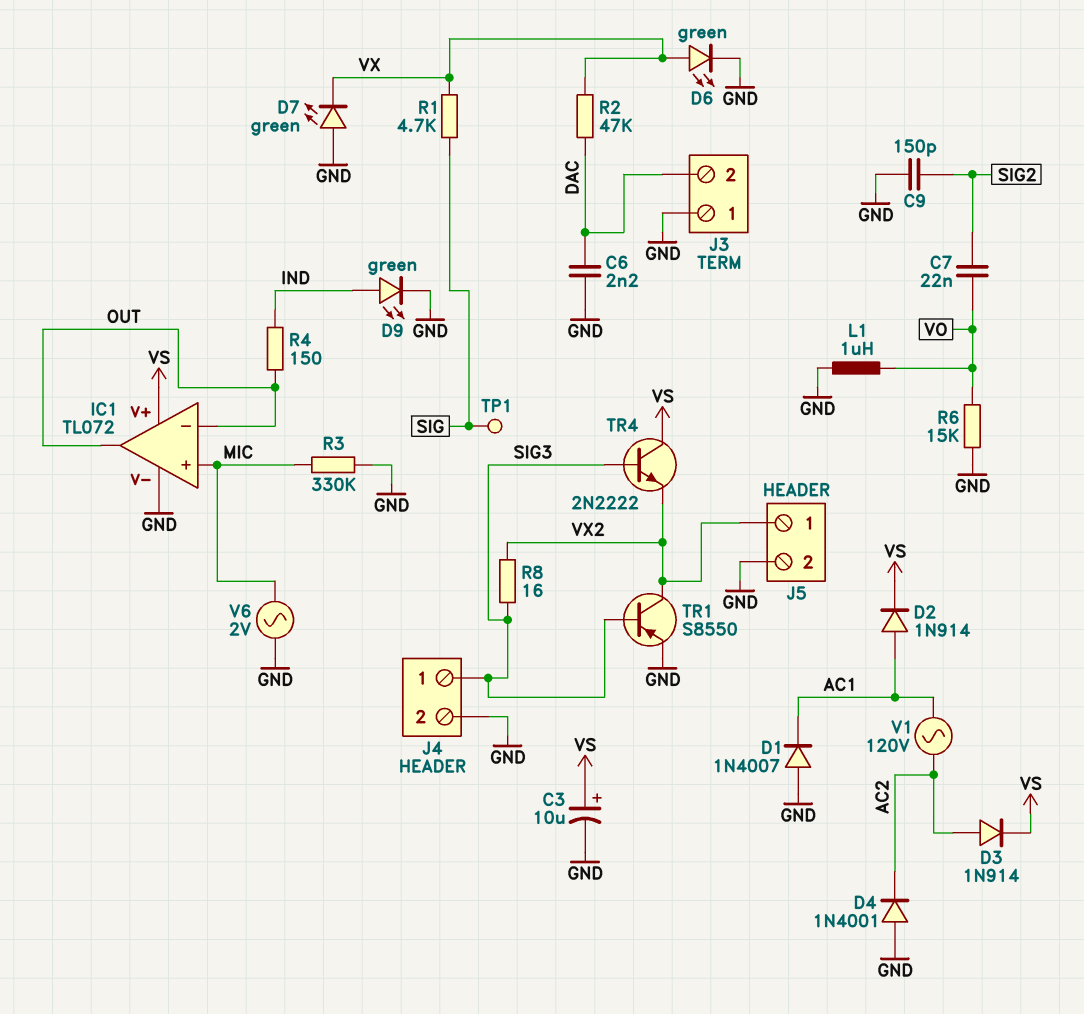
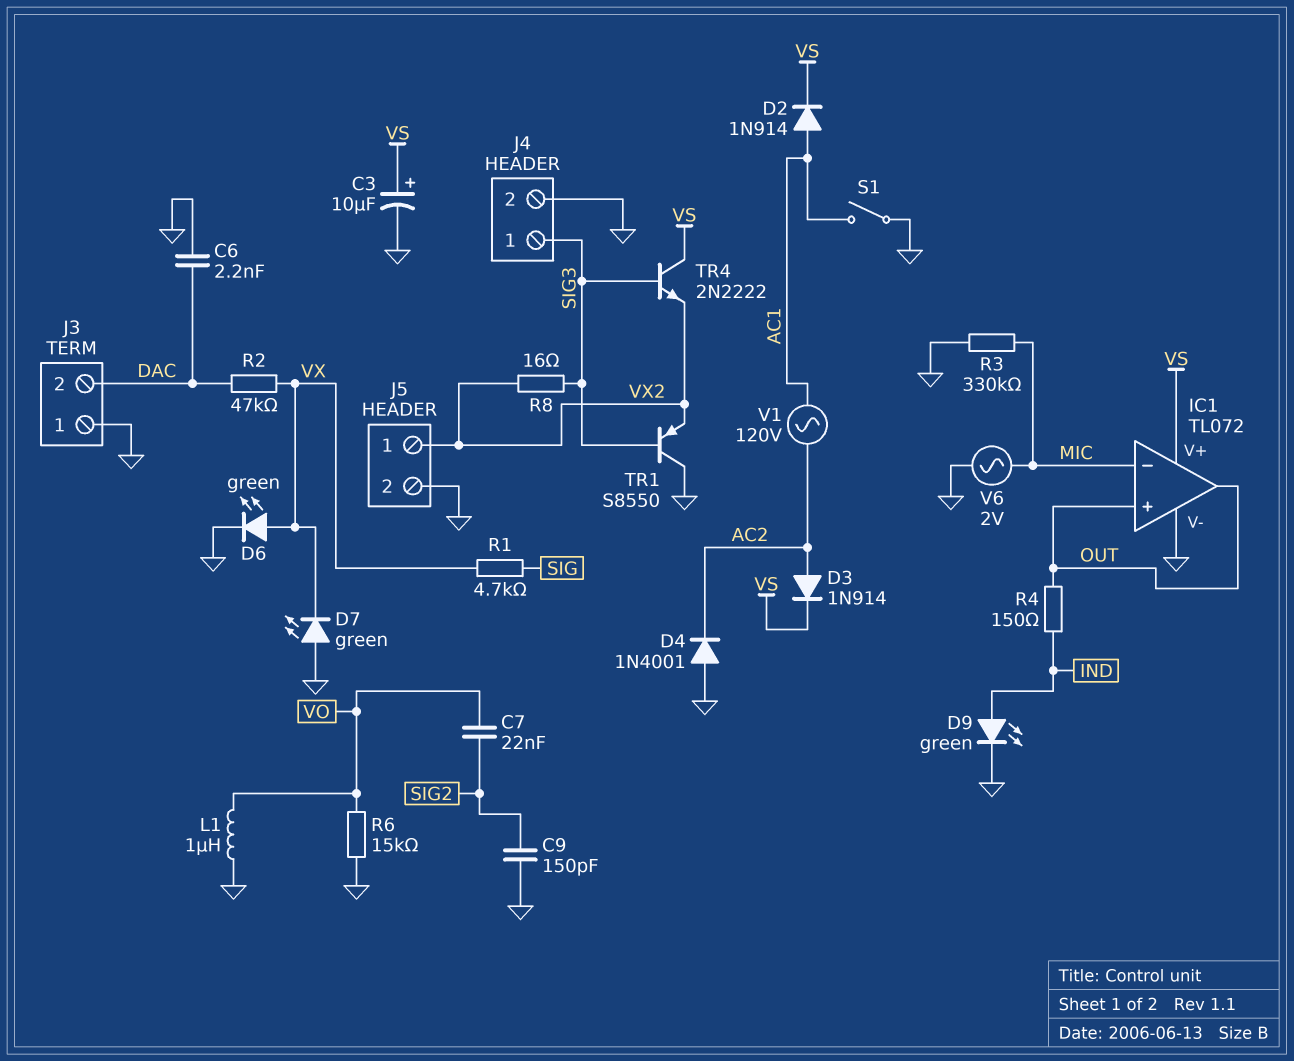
D1: diode 1N4007 (A GND, K AC1) -> none
IC1 pin in+: MIC -> OUT
IC1 pin in-: OUT -> MIC
S1: none -> switch (AC1, GND)
TP1: test point (SIG) -> none
TR1: PNP S8550 (B SIG3, C VX2, E GND) -> PNP S8550 (B SIG3, C GND, E VX2)

